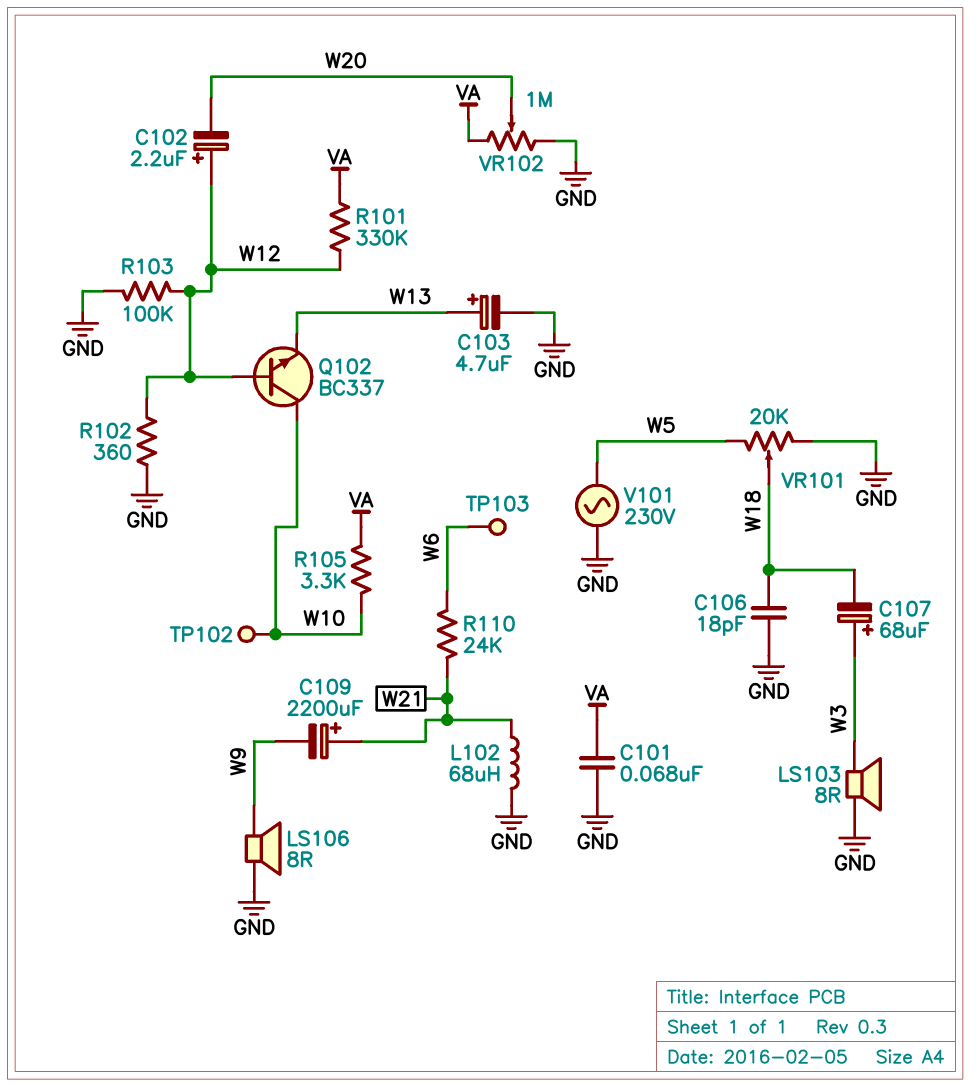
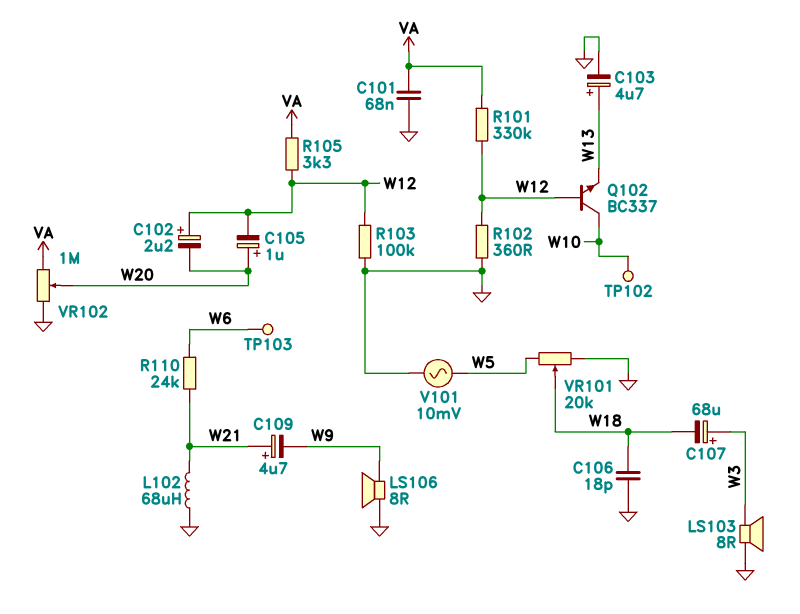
C105: none -> 1uF (plus W20, minus W12)
C109: 2200uF (plus W21, minus W9) -> 4.7uF (plus W21, minus W9)
R105: 3.3k (VA, W10) -> 3.3k (VA, W12)
V101: AC 230V (GND, W5) -> AC 10mV (GND, W5)

